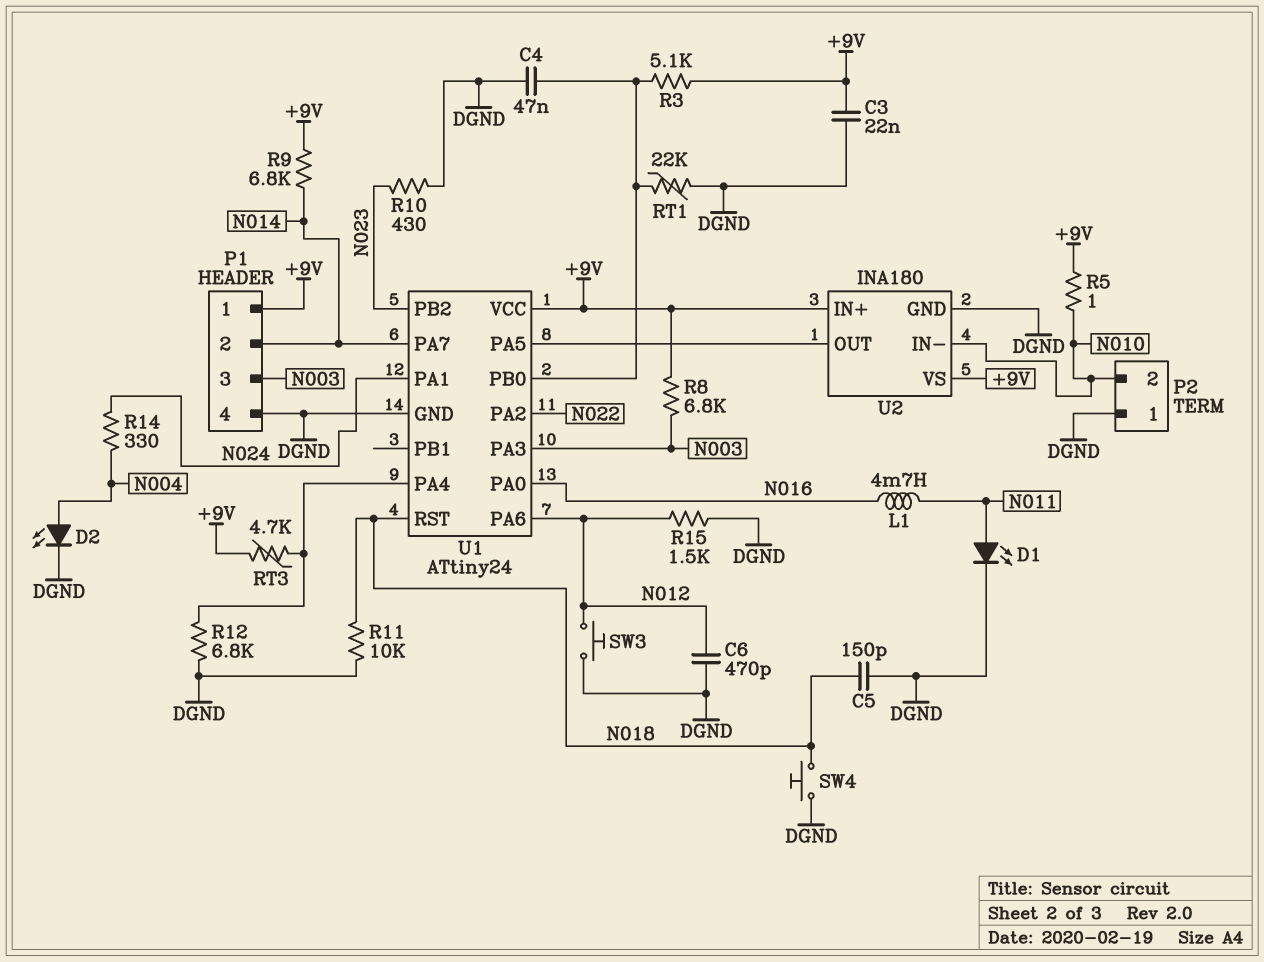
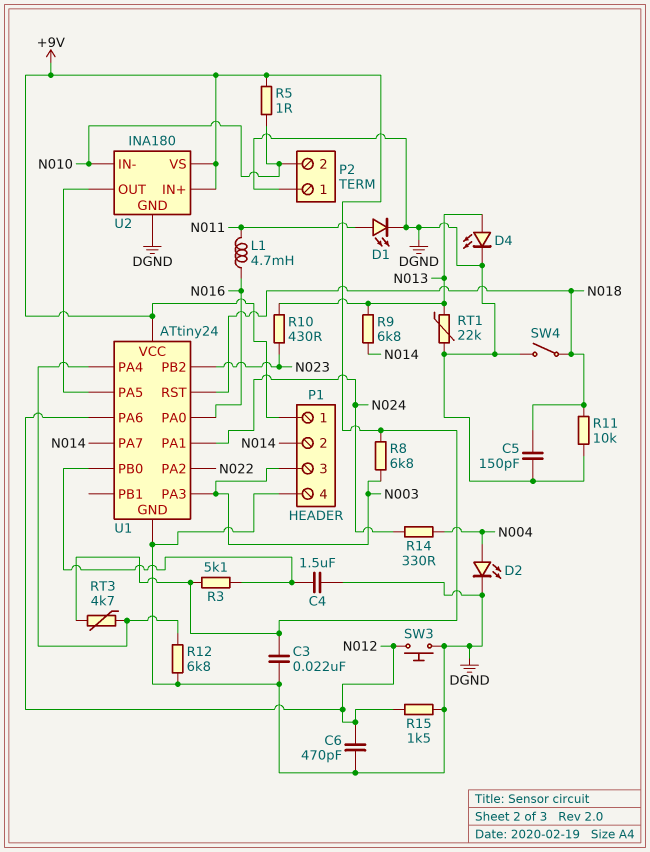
C4: 47nF (DGND, U1/PB0) -> 1.5uF (DGND, U1/PB0)
D4: none -> LED (A N013, K DGND)
R9: 6.8k (+9V, N014) -> 6.8k (N013, N014)
R10: 430 (DGND, N023) -> 430 (N013, N023)
RT1: 22k (DGND, U1/PB0) -> 22k (DGND, N013)
SW4: button (DGND, N018) -> switch (DGND, N018)

